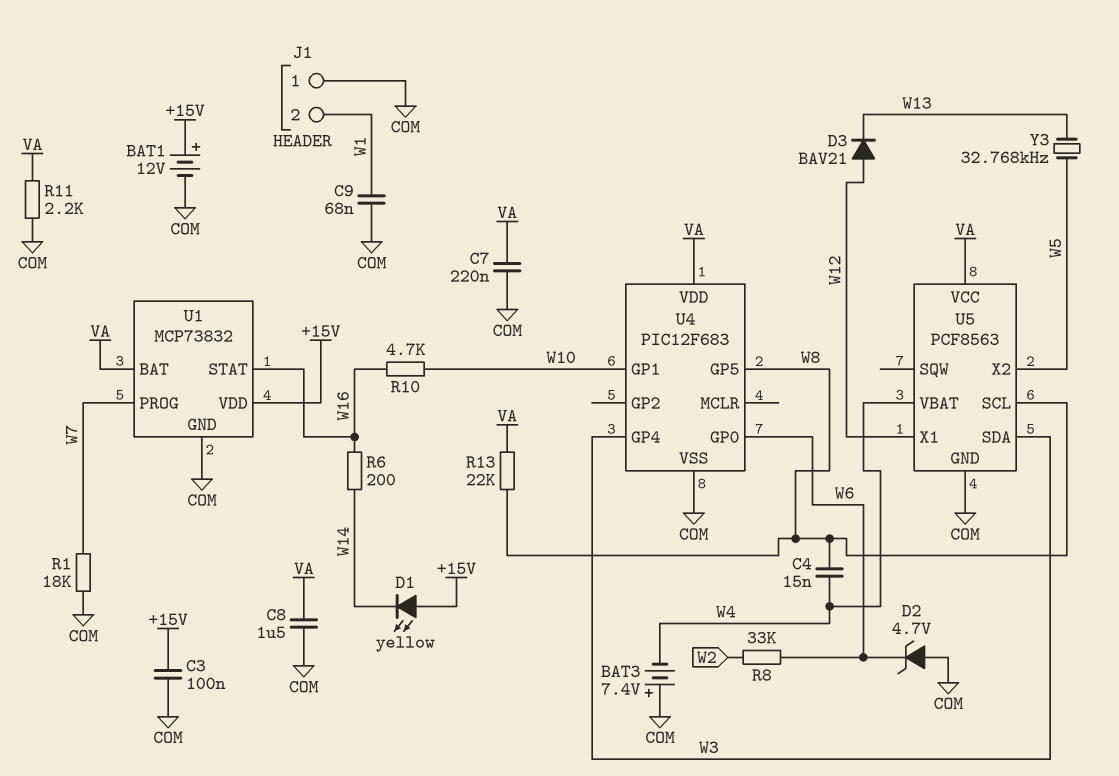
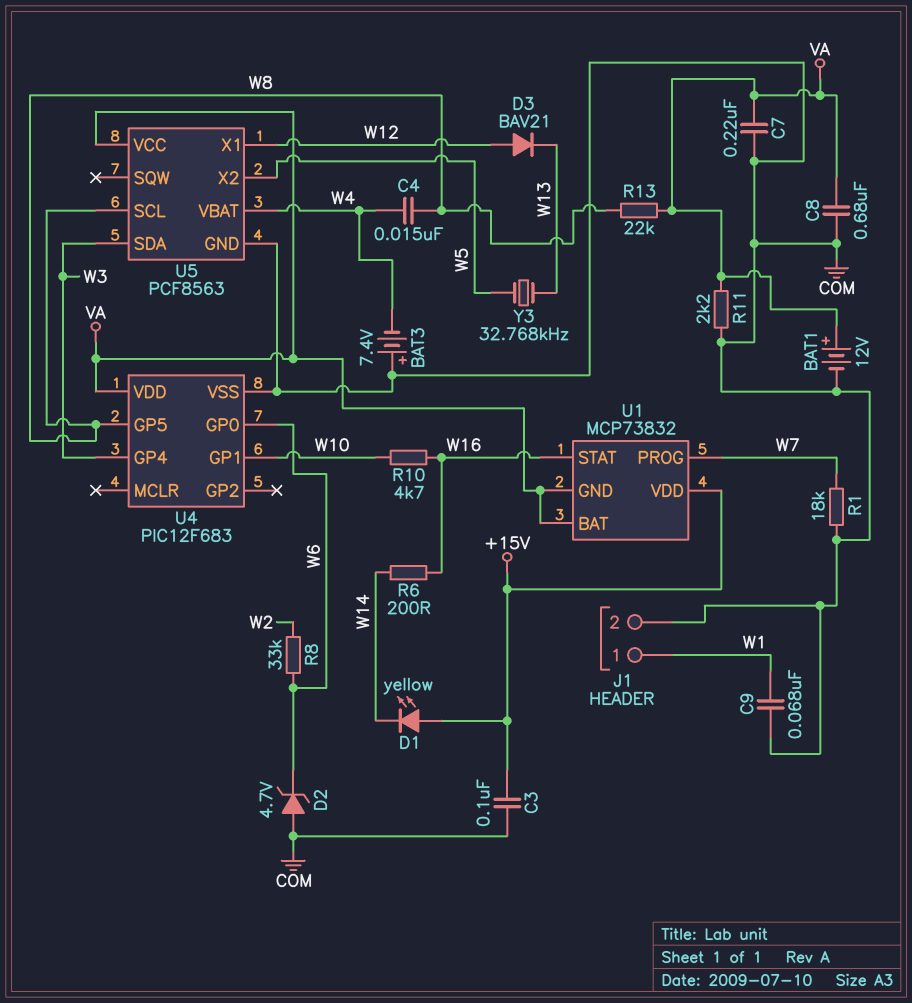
BAT1: 12V (plus +15V, minus COM) -> 12V (plus VA, minus COM)
C8: 1.5uF (COM, VA) -> 680nF (COM, VA)
J1 pin 1: COM -> W1
J1 pin 2: W1 -> COM
U1 pin GND: COM -> VA

